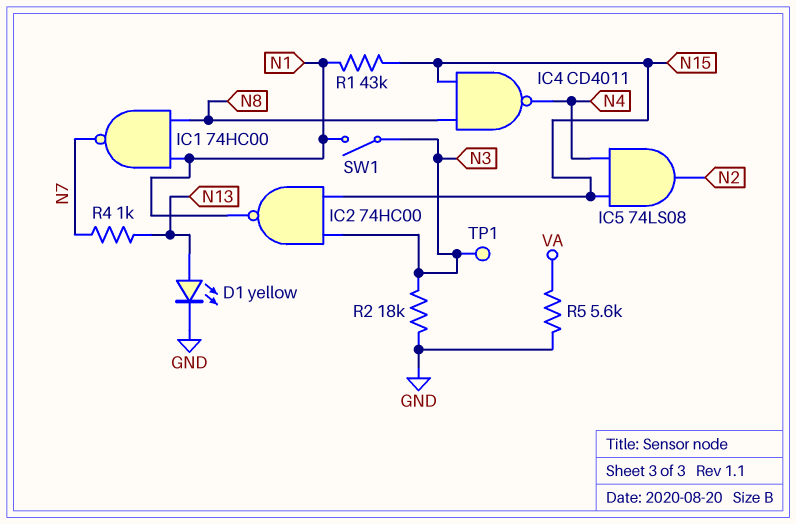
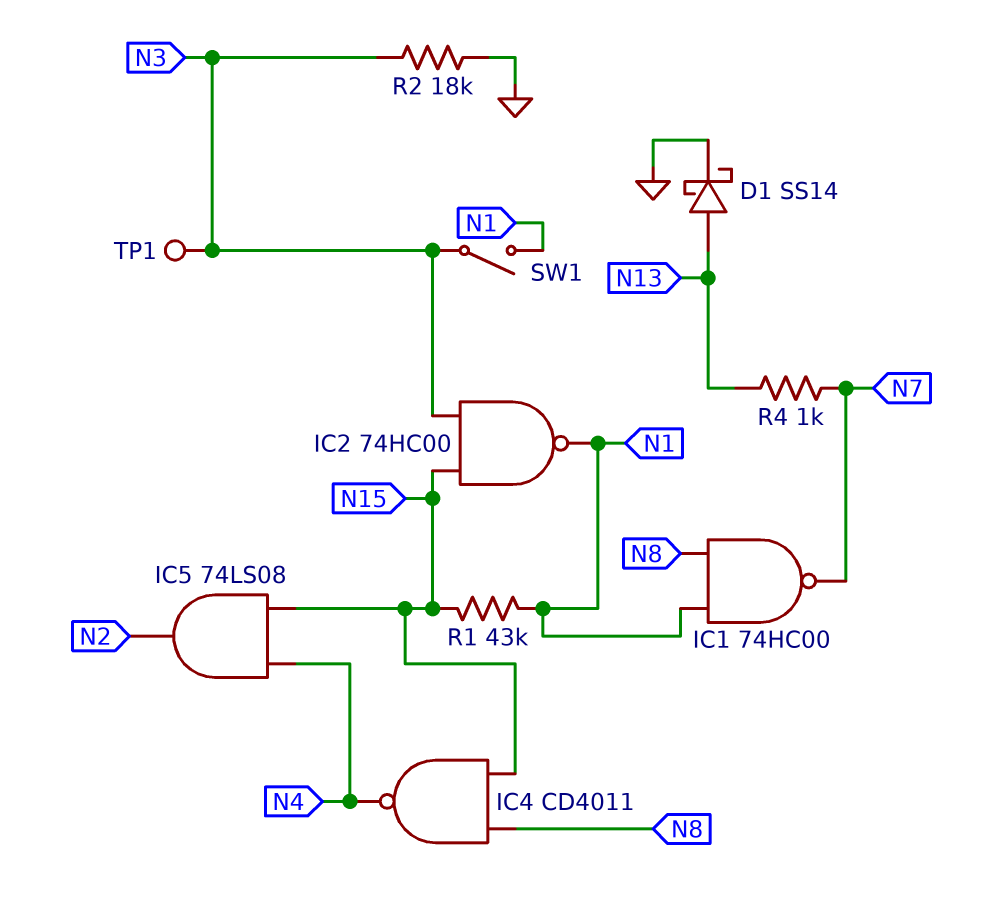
D1: LED yellow (A N13, K GND) -> schottky SS14 (A N13, K GND)
R5: 5.6k (GND, VA) -> none

